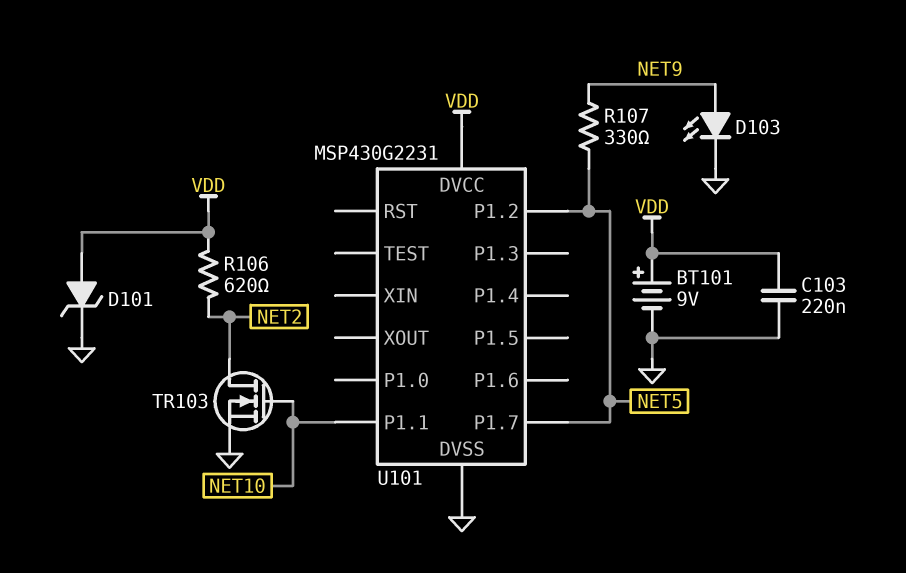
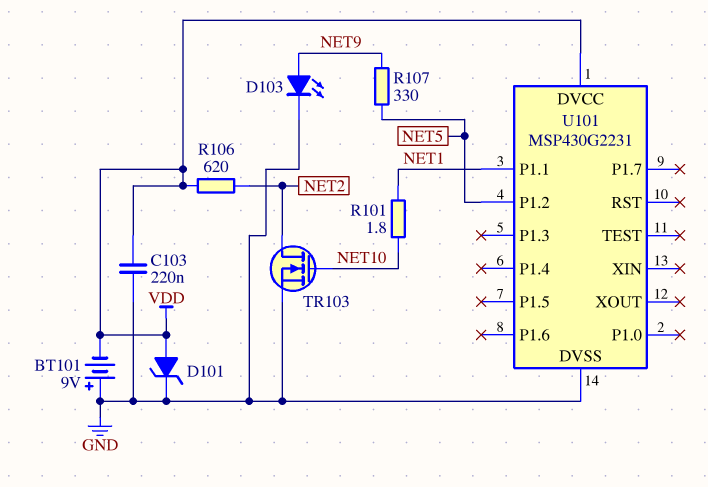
BT101: 9V (plus VDD, minus GND) -> 9V (plus GND, minus VDD)
R101: none -> 1.8 (NET1, NET10)
U101 pin P1.1: NET10 -> NET1
U101 pin P1.7: NET5 -> none

